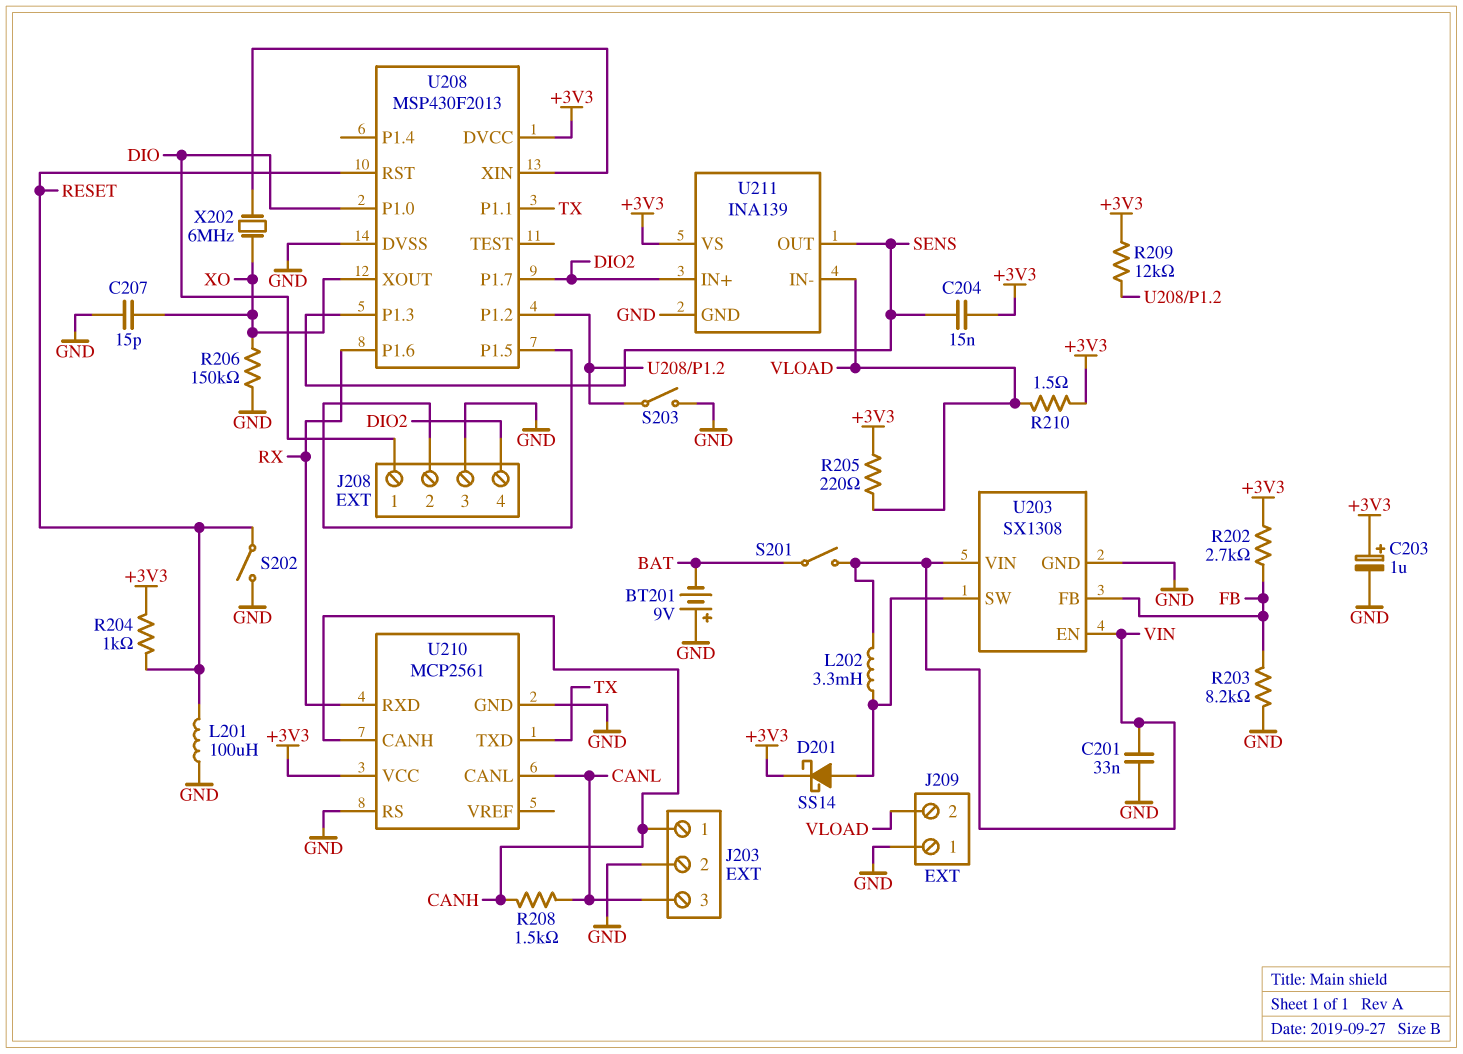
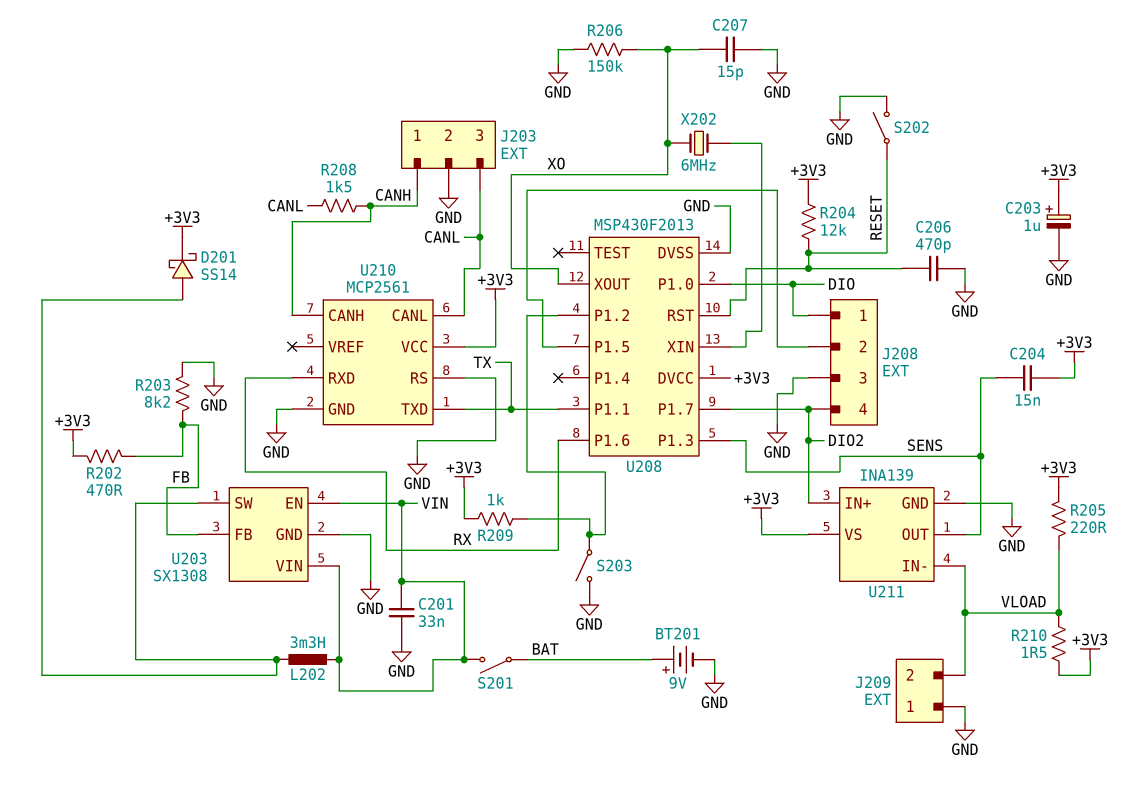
BT201: 9V (plus GND, minus BAT) -> 9V (plus BAT, minus GND)
C206: none -> 470pF (GND, RESET)
L201: 100uH (GND, RESET) -> none
R202: 2.7k (+3V3, FB) -> 470 (+3V3, FB)
R204: 1k (+3V3, RESET) -> 12k (+3V3, RESET)
R209: 12k (+3V3, U208/P1.2) -> 1k (+3V3, U208/P1.2)

